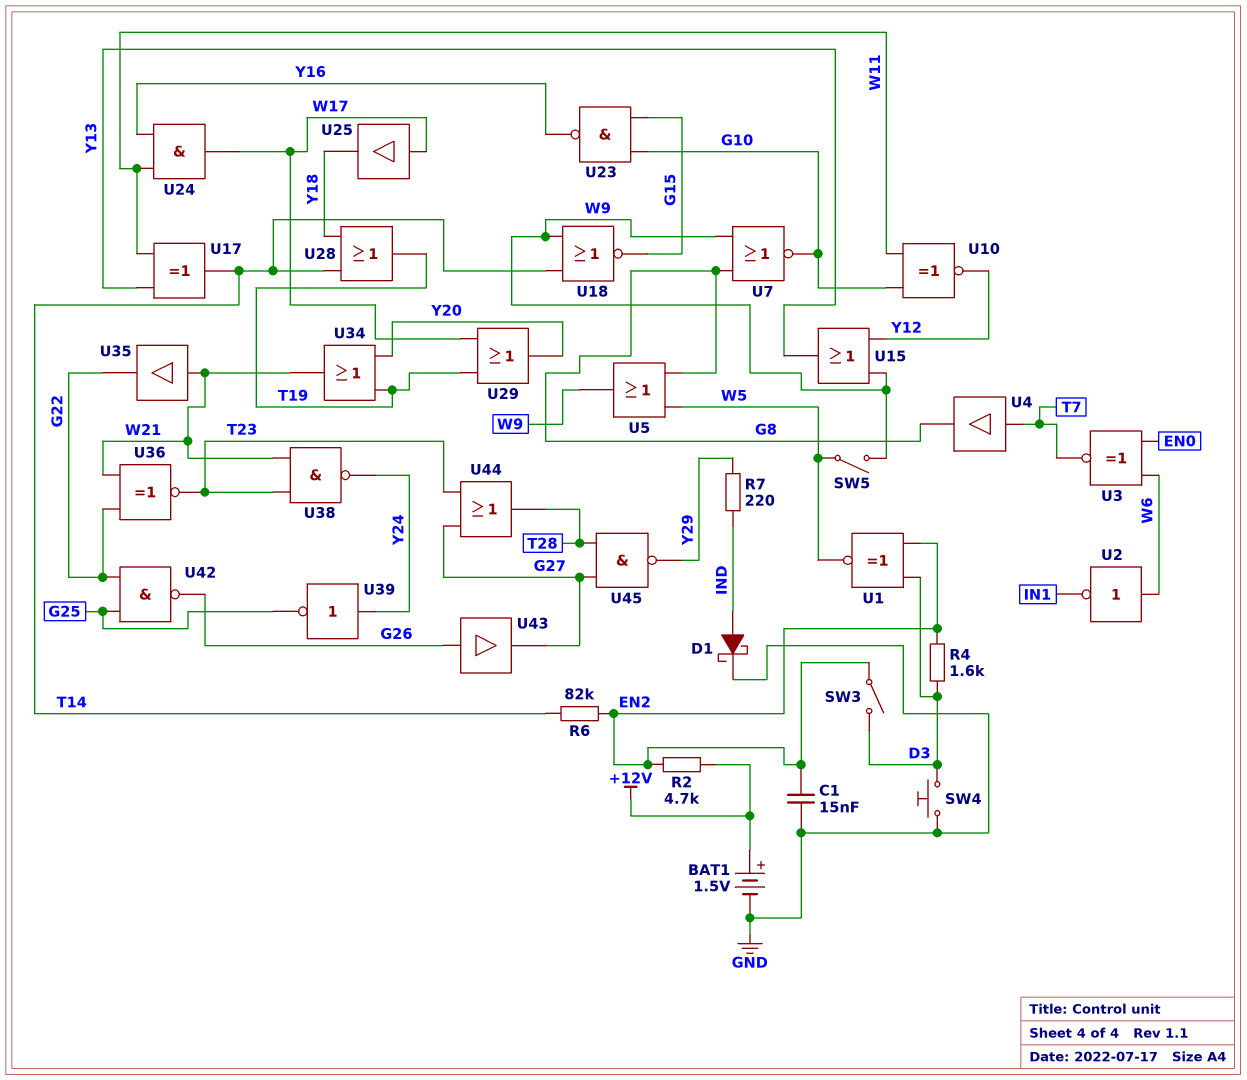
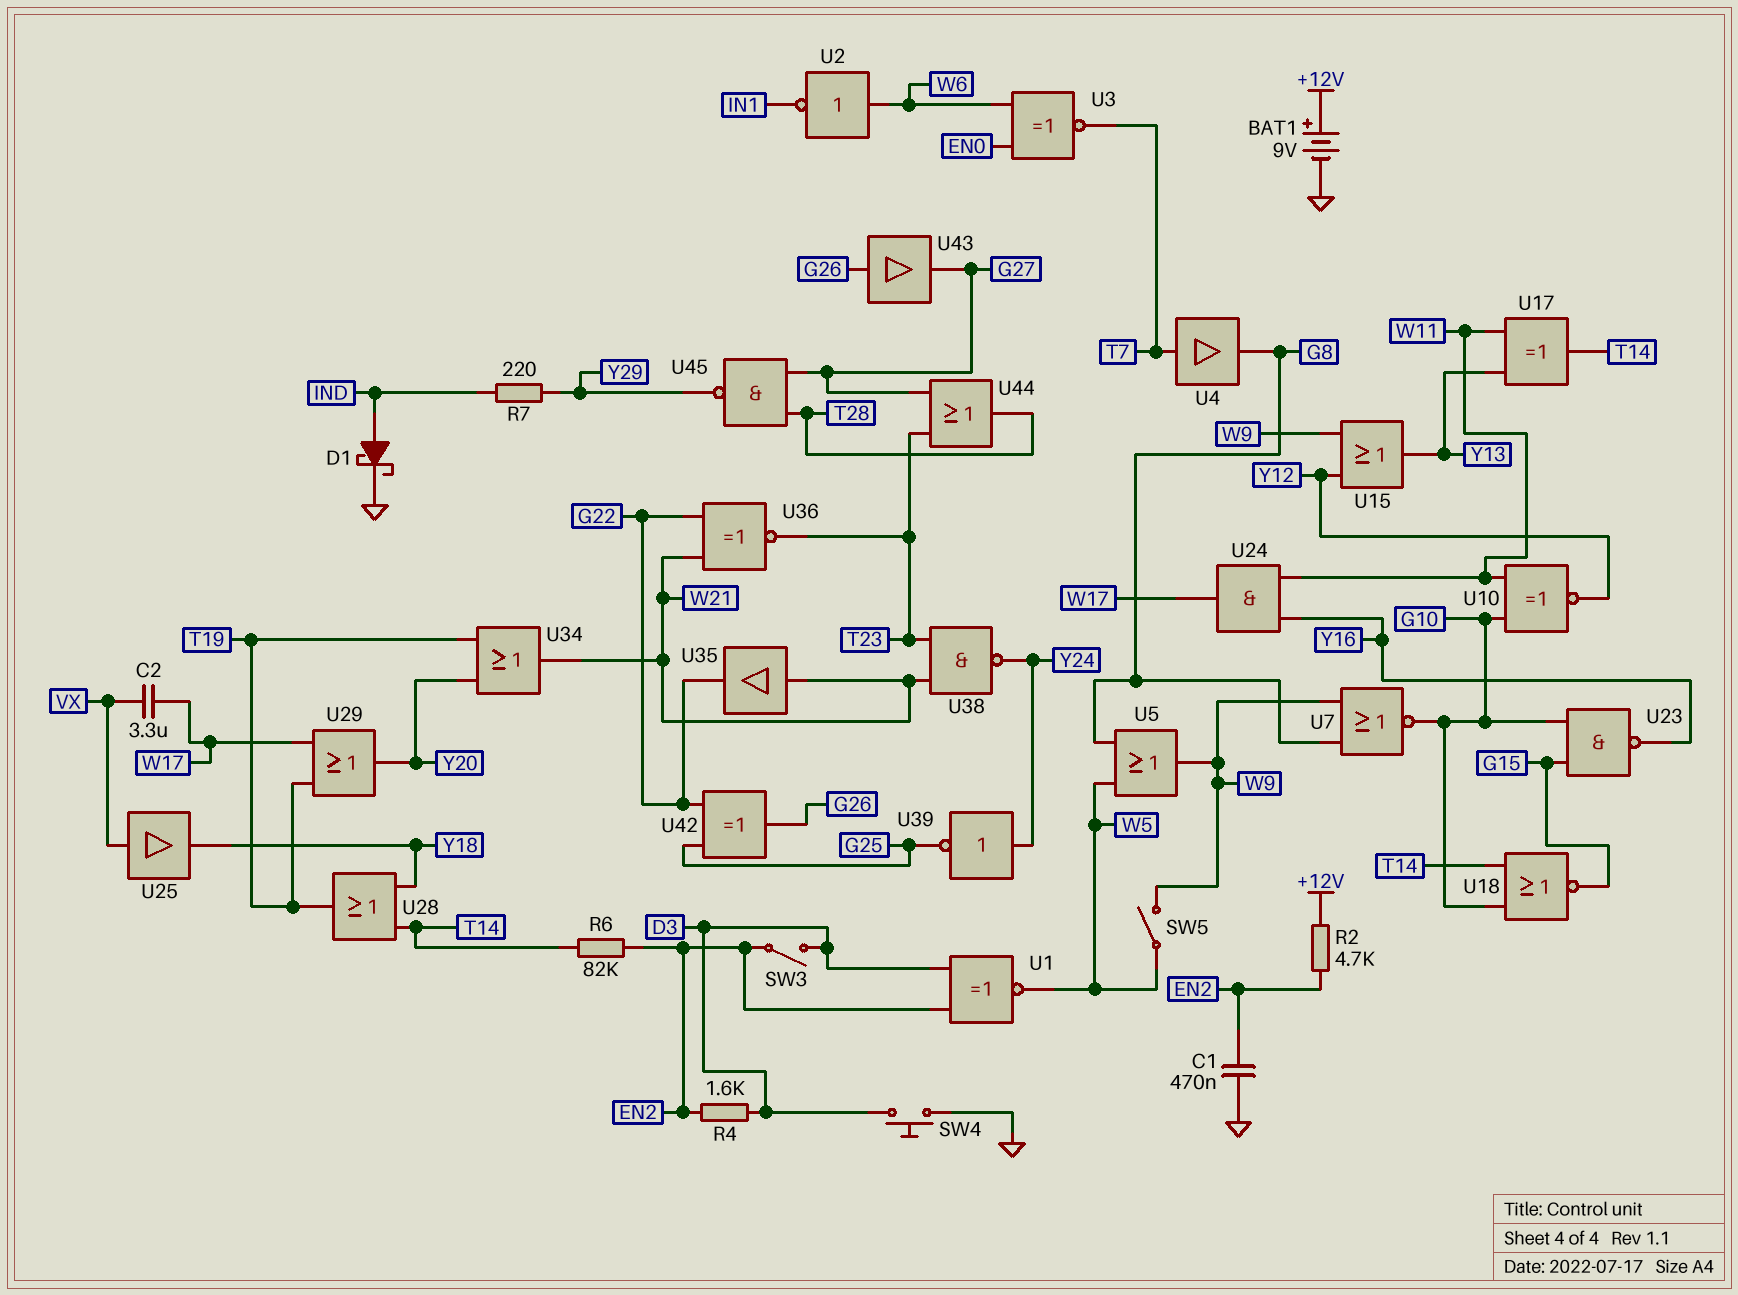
BAT1: 1.5V (plus +12V, minus GND) -> 9V (plus +12V, minus GND)
C1: 15nF (EN2, GND) -> 470nF (EN2, GND)
C2: none -> 3.3uF (VX, W17)
U18: NOR (in T14, in W9, out G15) -> NOR (in G10, in T14, out G15)
U25: buffer (in W17, out Y18) -> buffer (in VX, out Y18)
U42: NAND (in G22, in G25, out G26) -> XOR (in G22, in G25, out G26)

